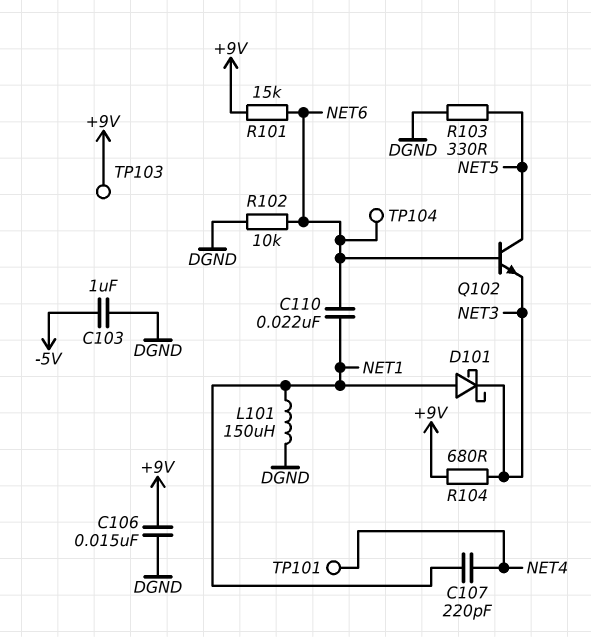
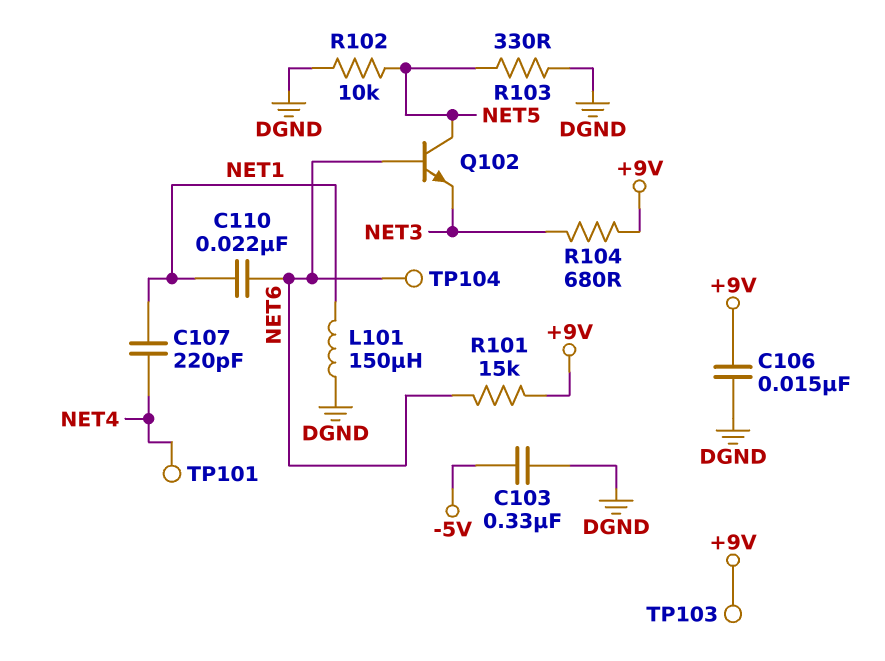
C103: 1uF (-5V, DGND) -> 330nF (-5V, DGND)
D101: schottky (A NET1, K NET3) -> none
R102: 10k (DGND, NET6) -> 10k (DGND, NET5)

